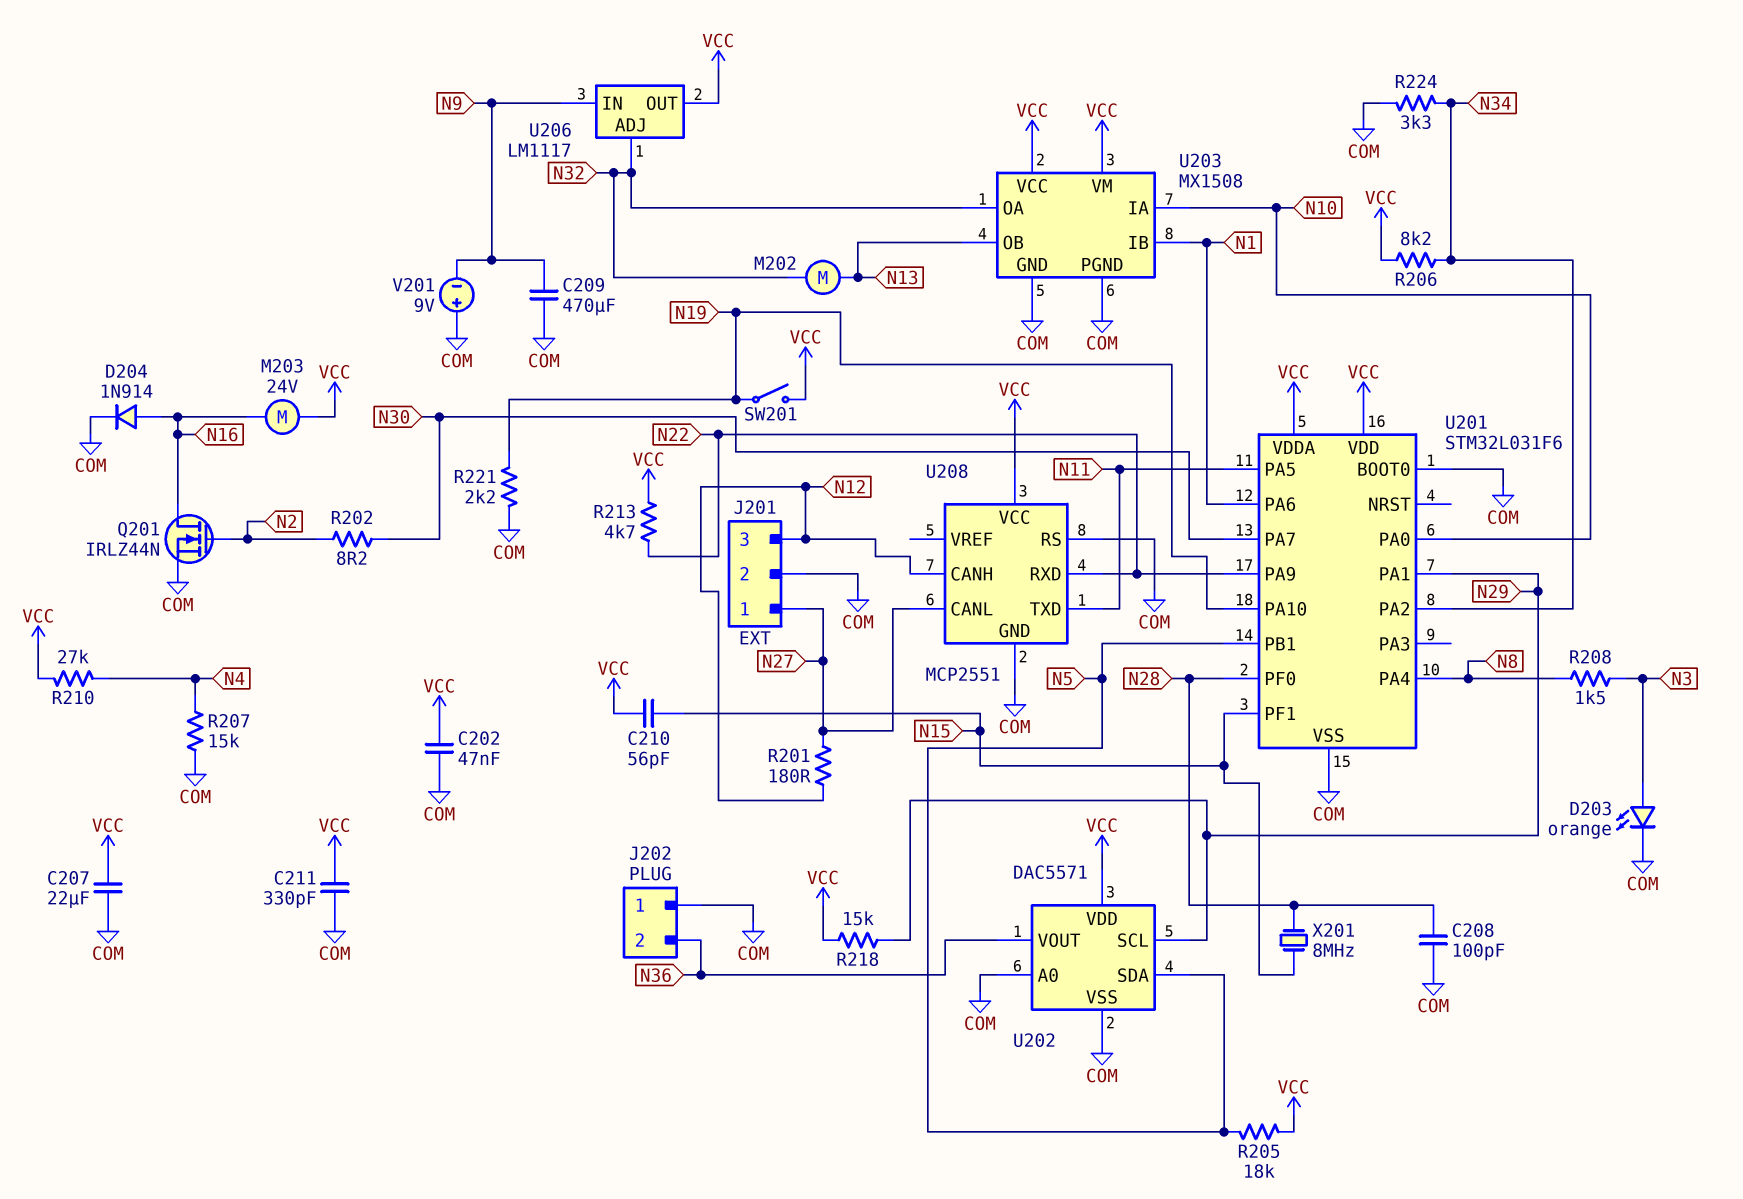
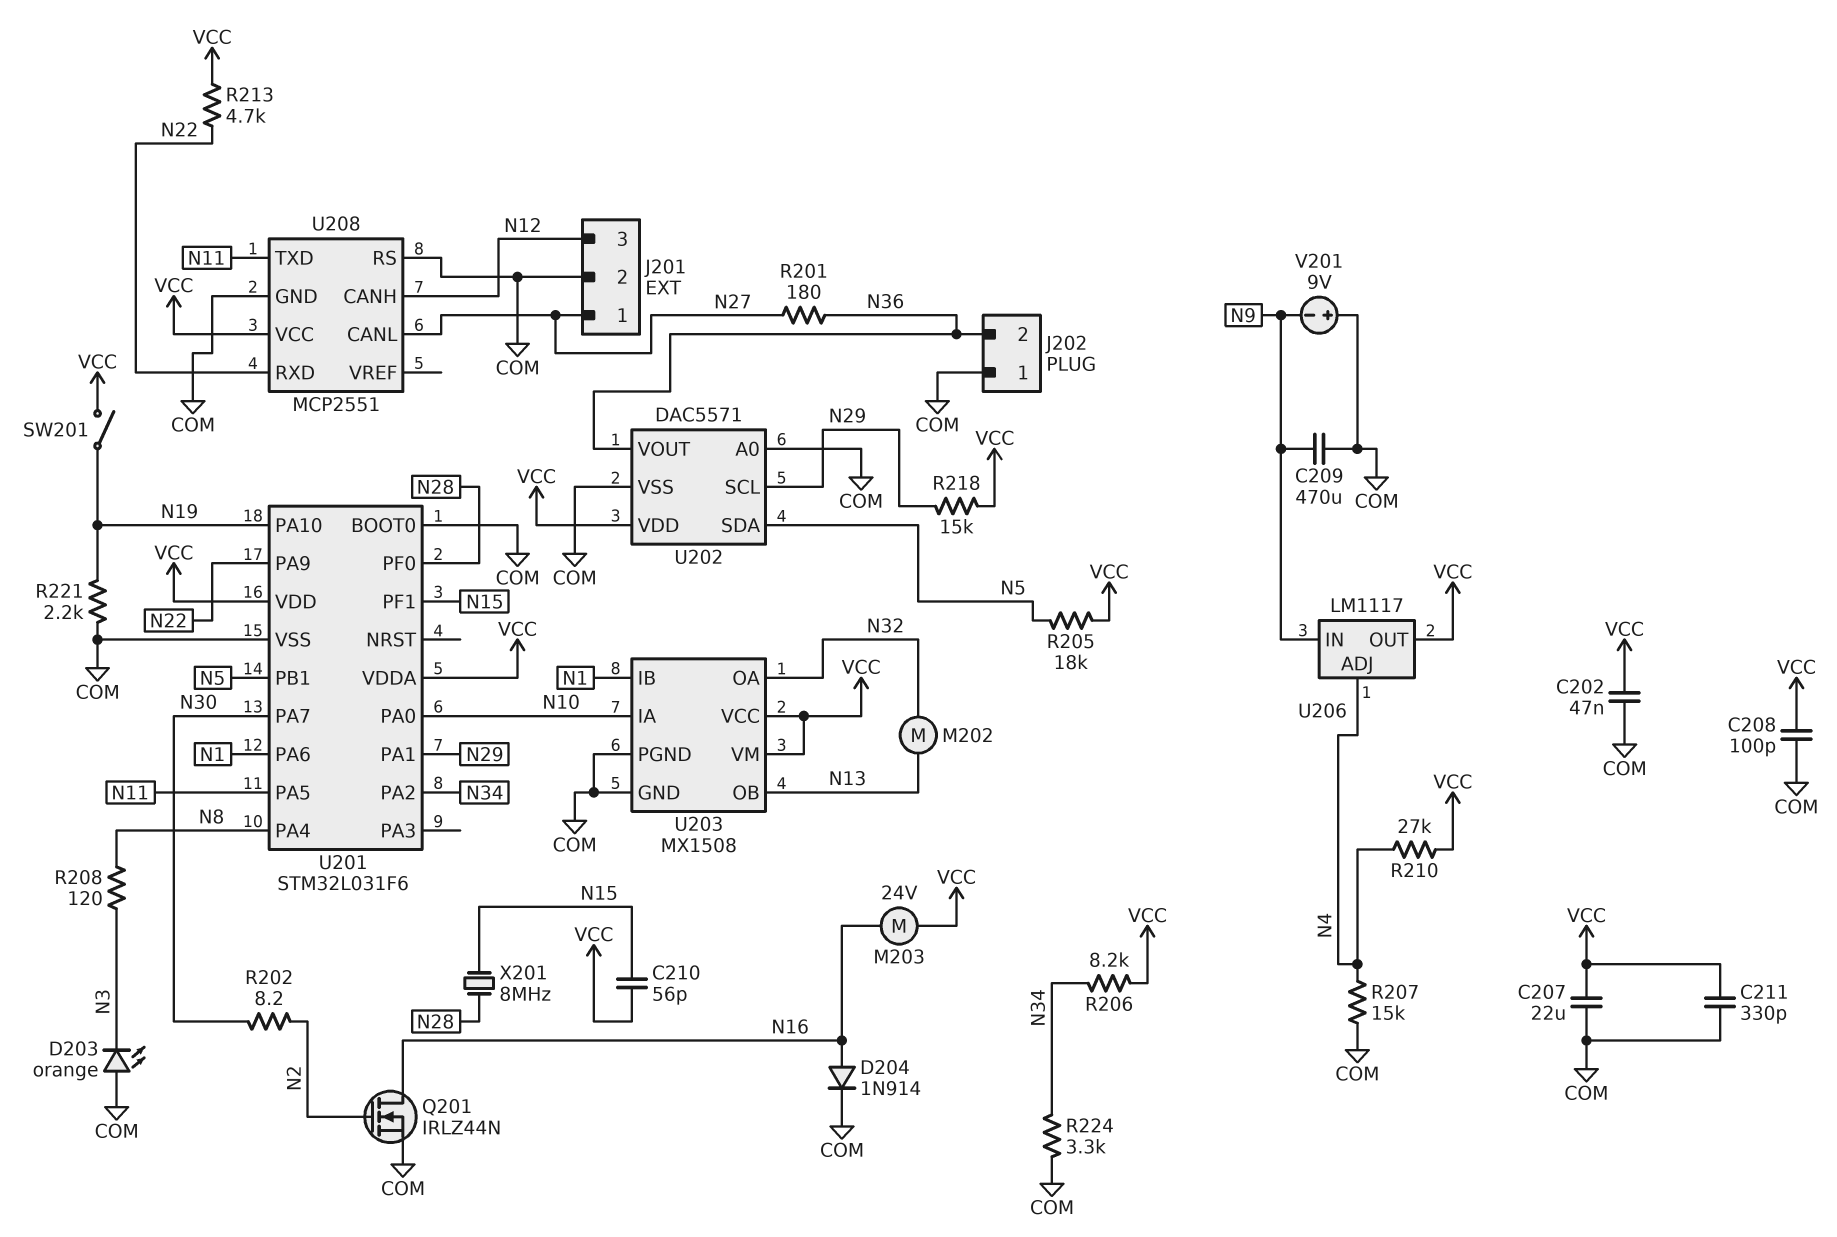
C208: 100pF (COM, N28) -> 100pF (COM, VCC)
D203: LED orange (A N3, K COM) -> LED orange (A COM, K N3)
R201: 180 (N12, N27) -> 180 (N27, N36)
R208: 1.5k (N3, N8) -> 120 (N3, N8)
U206 pin ADJ: N32 -> N4

